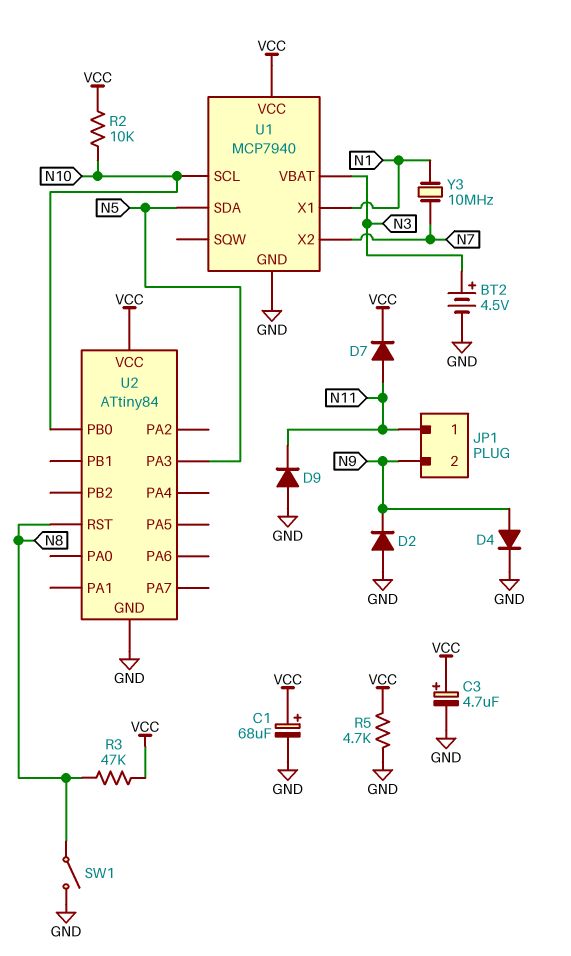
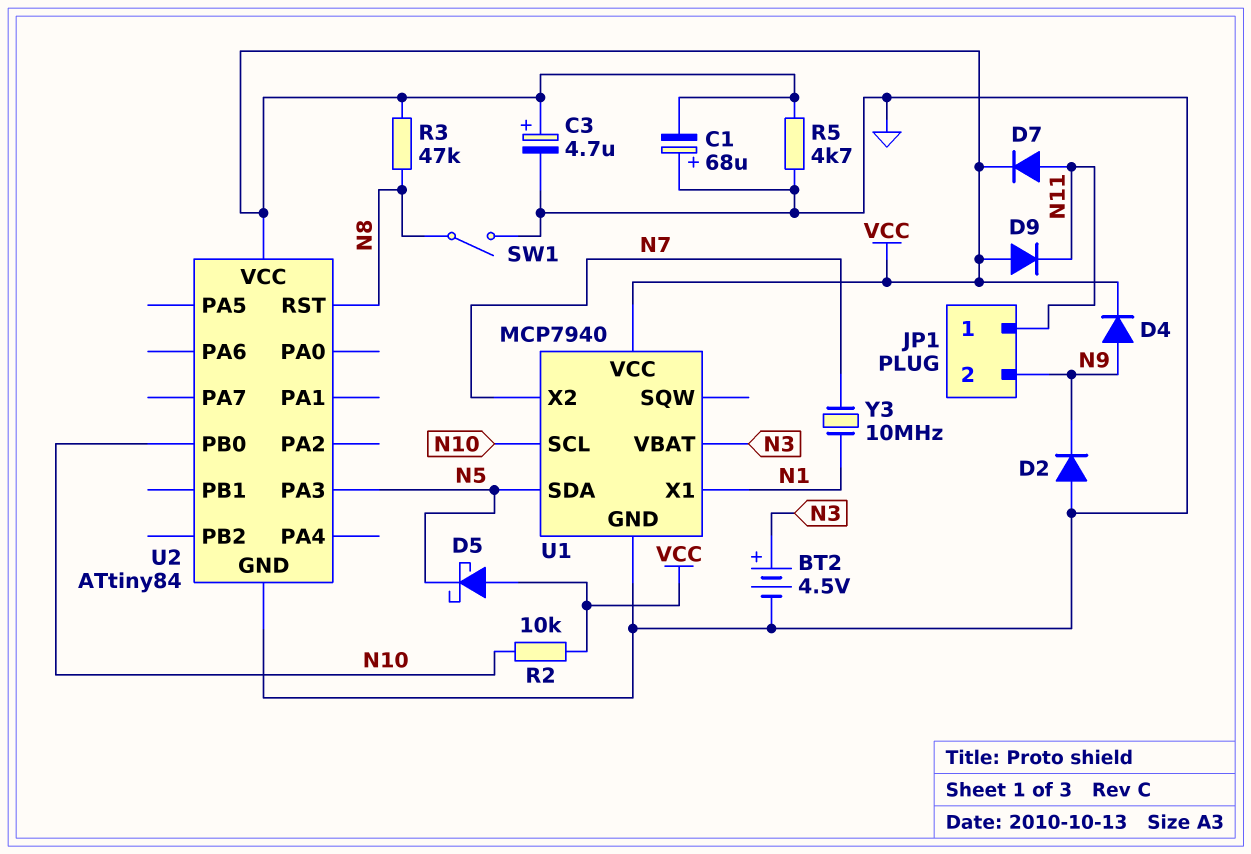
C1: 68uF (plus VCC, minus GND) -> 68uF (plus GND, minus VCC)
D4: diode (A N9, K GND) -> diode (A N9, K VCC)
D5: none -> schottky (A VCC, K N5)
D9: diode (A GND, K N11) -> diode (A VCC, K N11)

